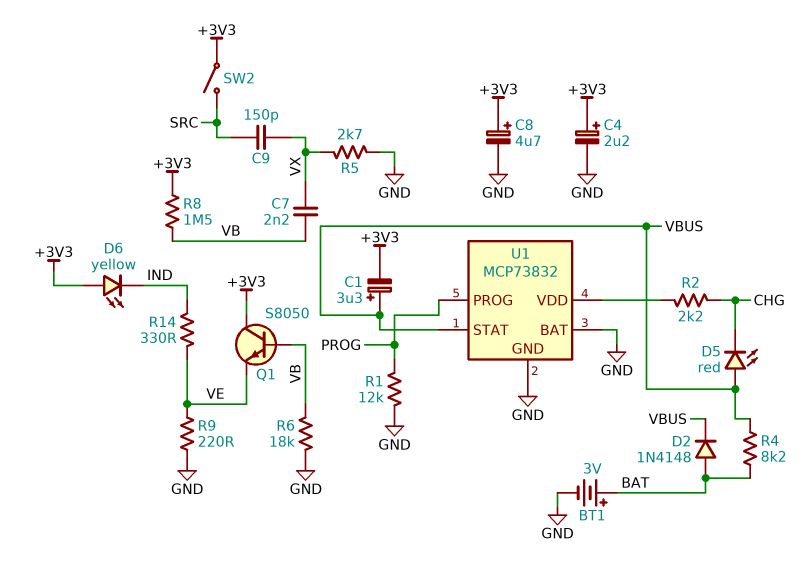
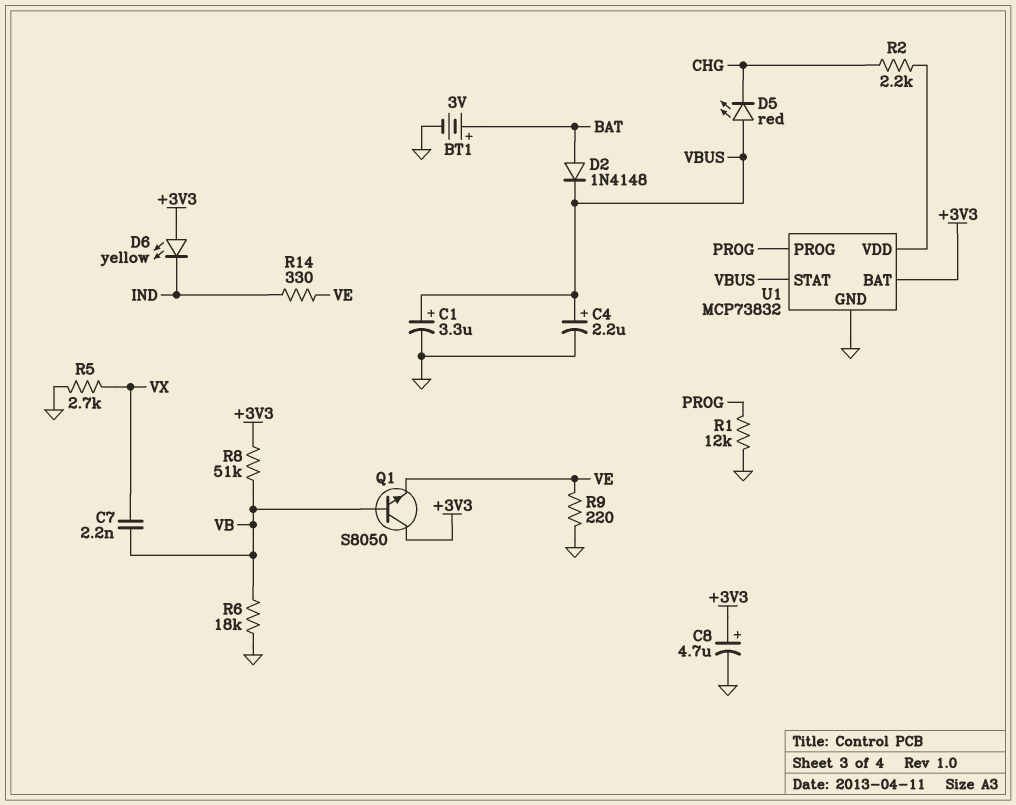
C1: 3.3uF (plus VBUS, minus +3V3) -> 3.3uF (plus VBUS, minus GND)
C4: 2.2uF (plus +3V3, minus GND) -> 2.2uF (plus VBUS, minus GND)
C9: 150pF (SRC, VX) -> none
R4: 8.2k (BAT, VBUS) -> none
R8: 1.5M (+3V3, VB) -> 51k (+3V3, VB)
SW2: switch (+3V3, SRC) -> none
U1 pin BAT: GND -> +3V3

